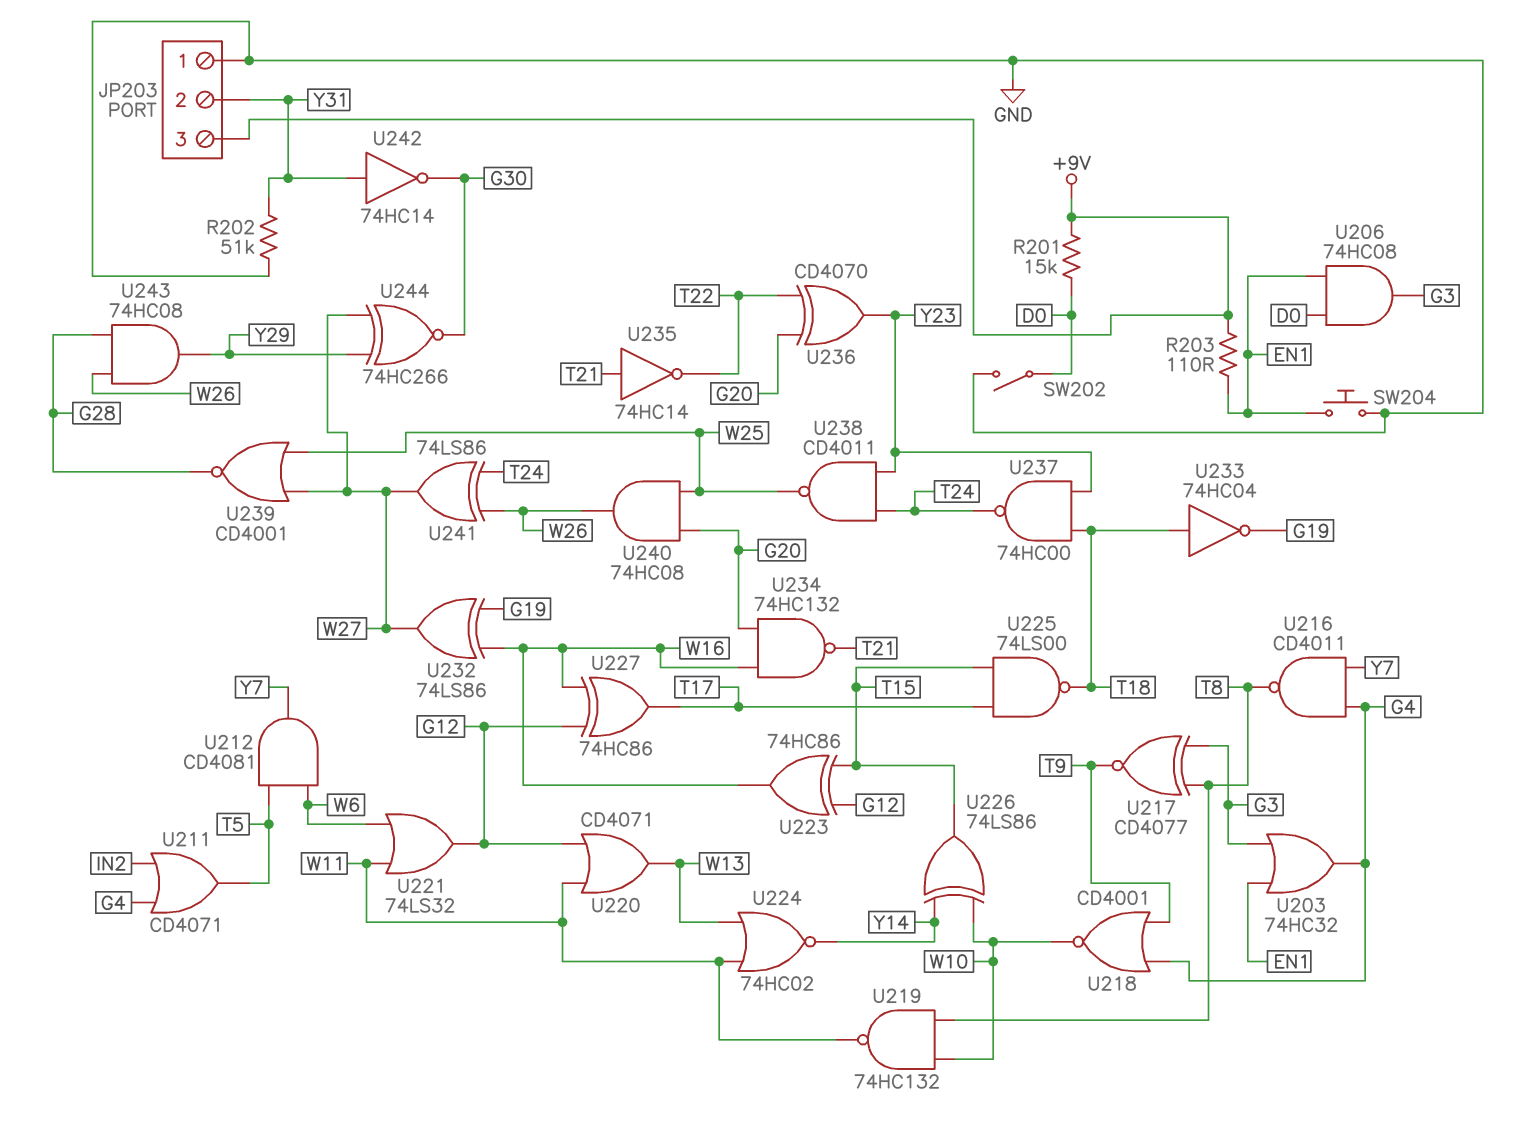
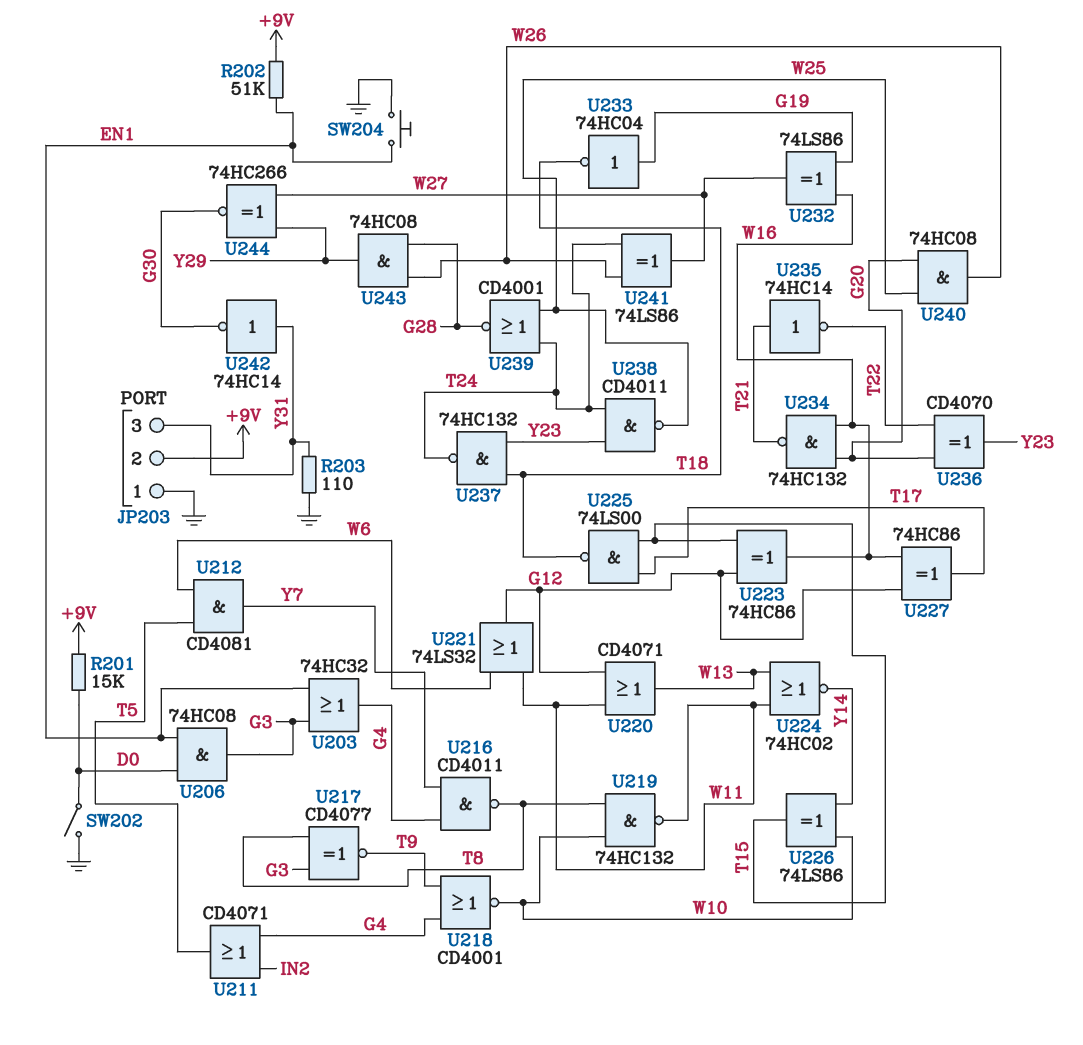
JP203 pin 2: Y31 -> +9V
JP203 pin 3: +9V -> Y31
R202: 51k (GND, Y31) -> 51k (+9V, EN1)
R203: 110 (+9V, EN1) -> 110 (GND, Y31)
U233: NOT 74HC04 (in T18, out G19) -> NOT 74HC04 (in G19, out T18)
U237: NAND 74HC00 (in T18, in Y23, out T24) -> NAND 74HC132 (in T18, in Y23, out T24)
U239: NOR CD4001 (in W25, in W27, out G28) -> NOR CD4001 (in T24, in W25, out G28)

